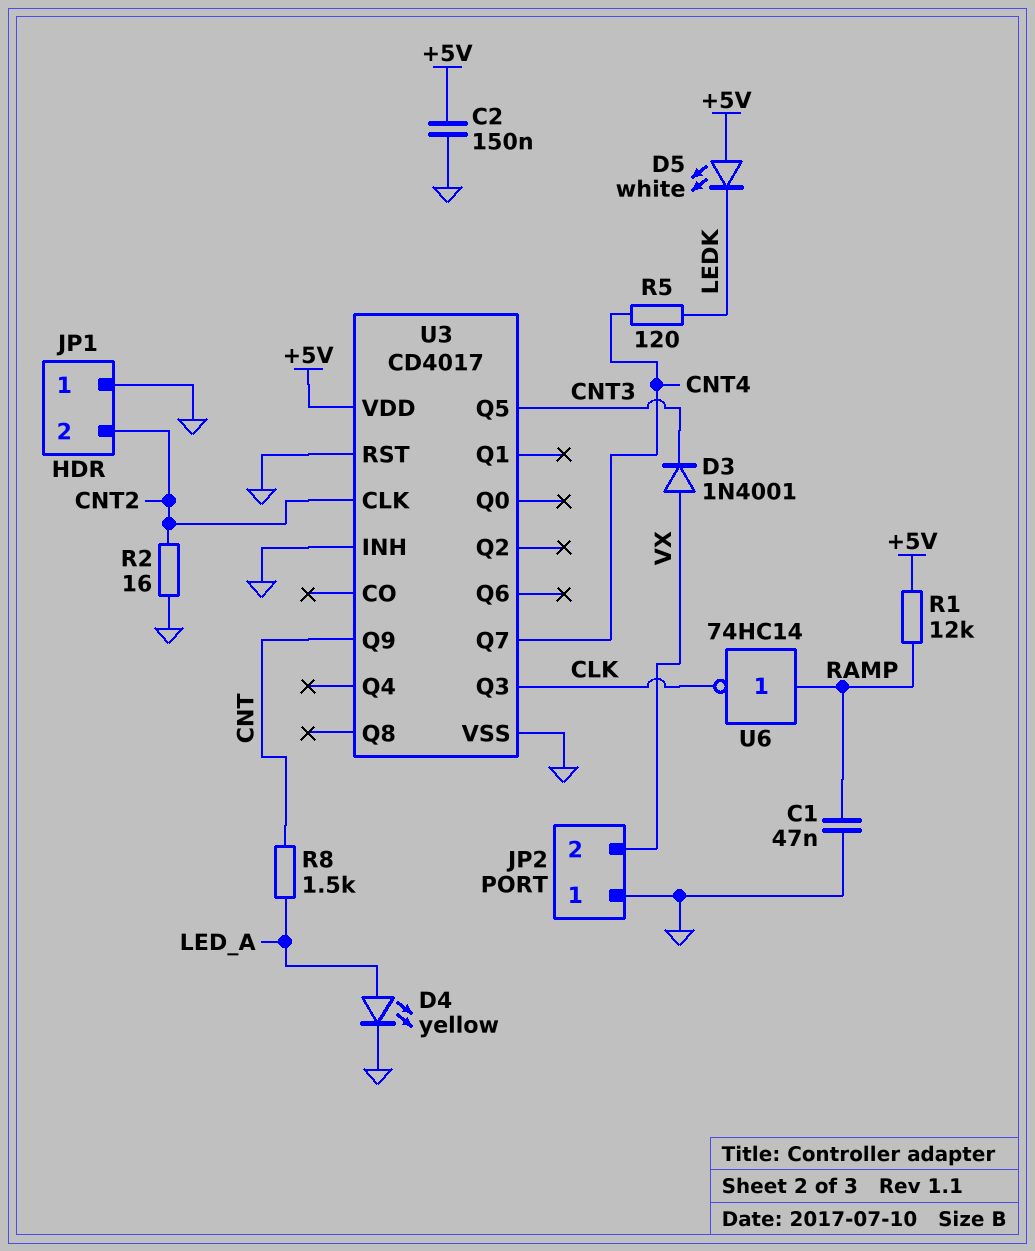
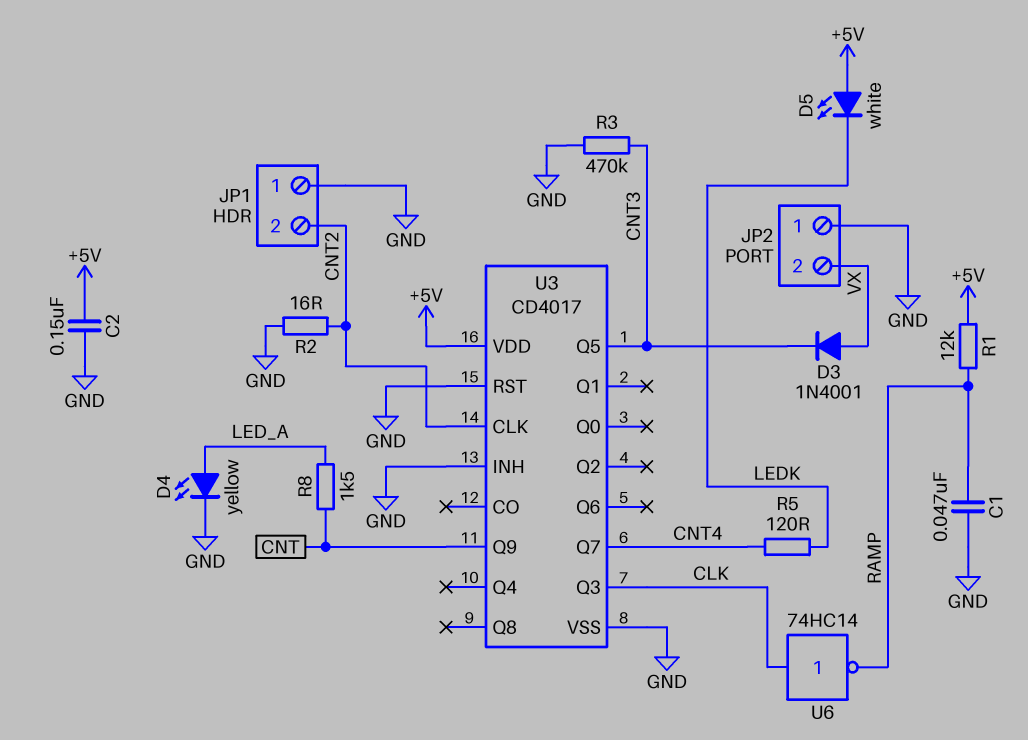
R3: none -> 470k (CNT3, GND)
U6: NOT 74HC14 (in RAMP, out CLK) -> NOT 74HC14 (in CLK, out RAMP)

